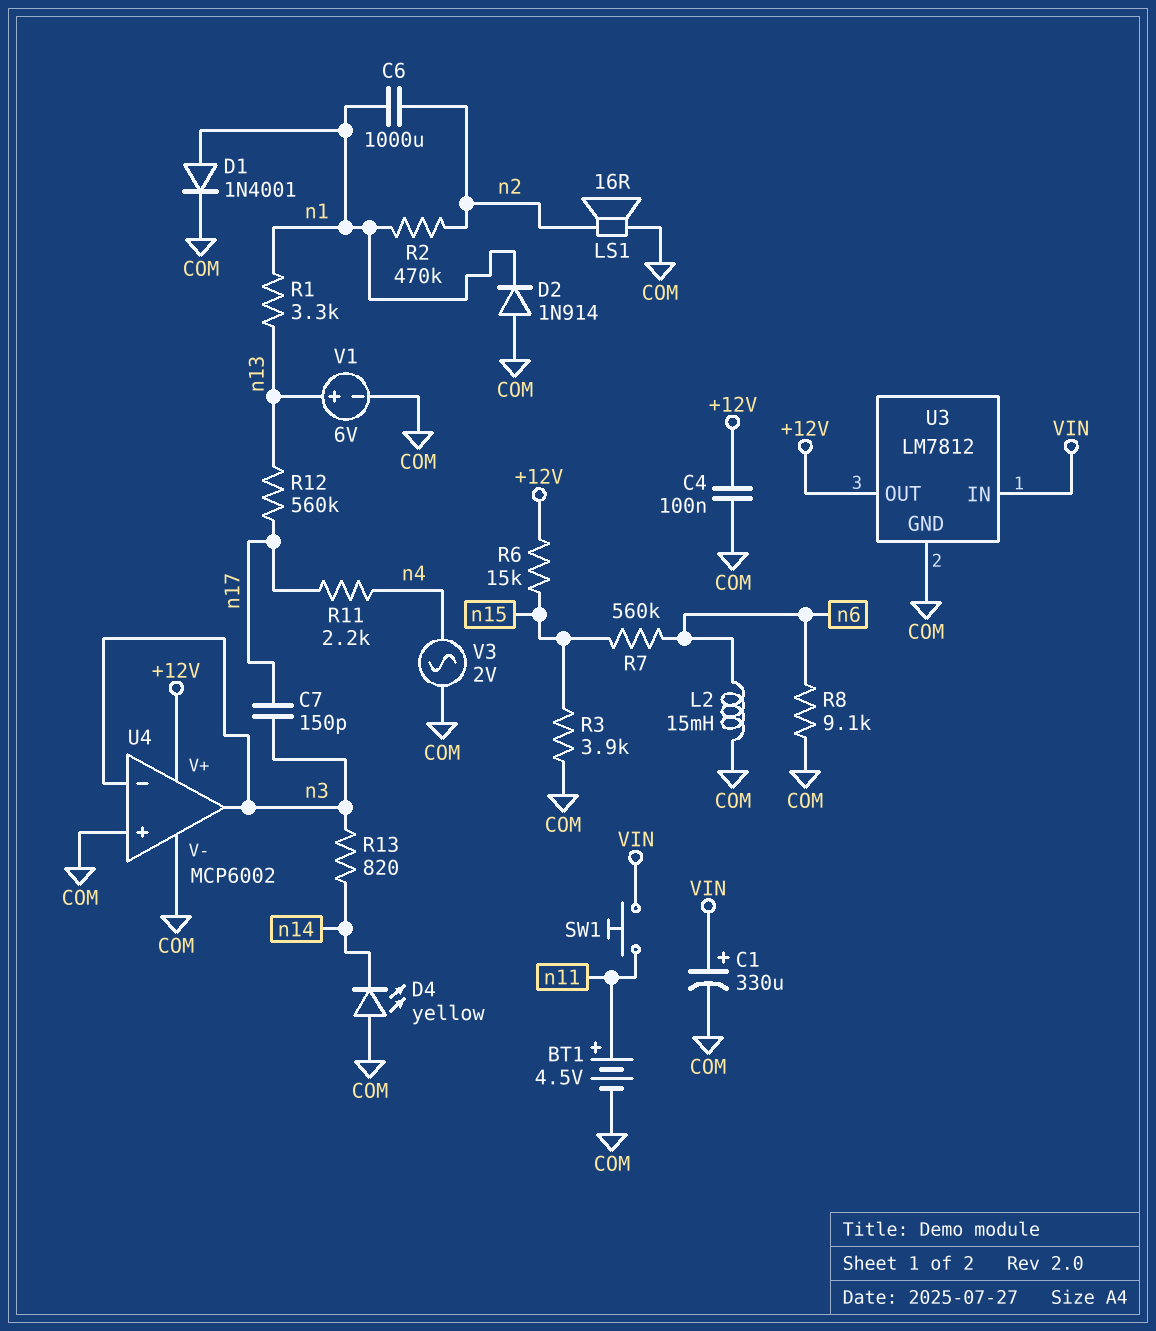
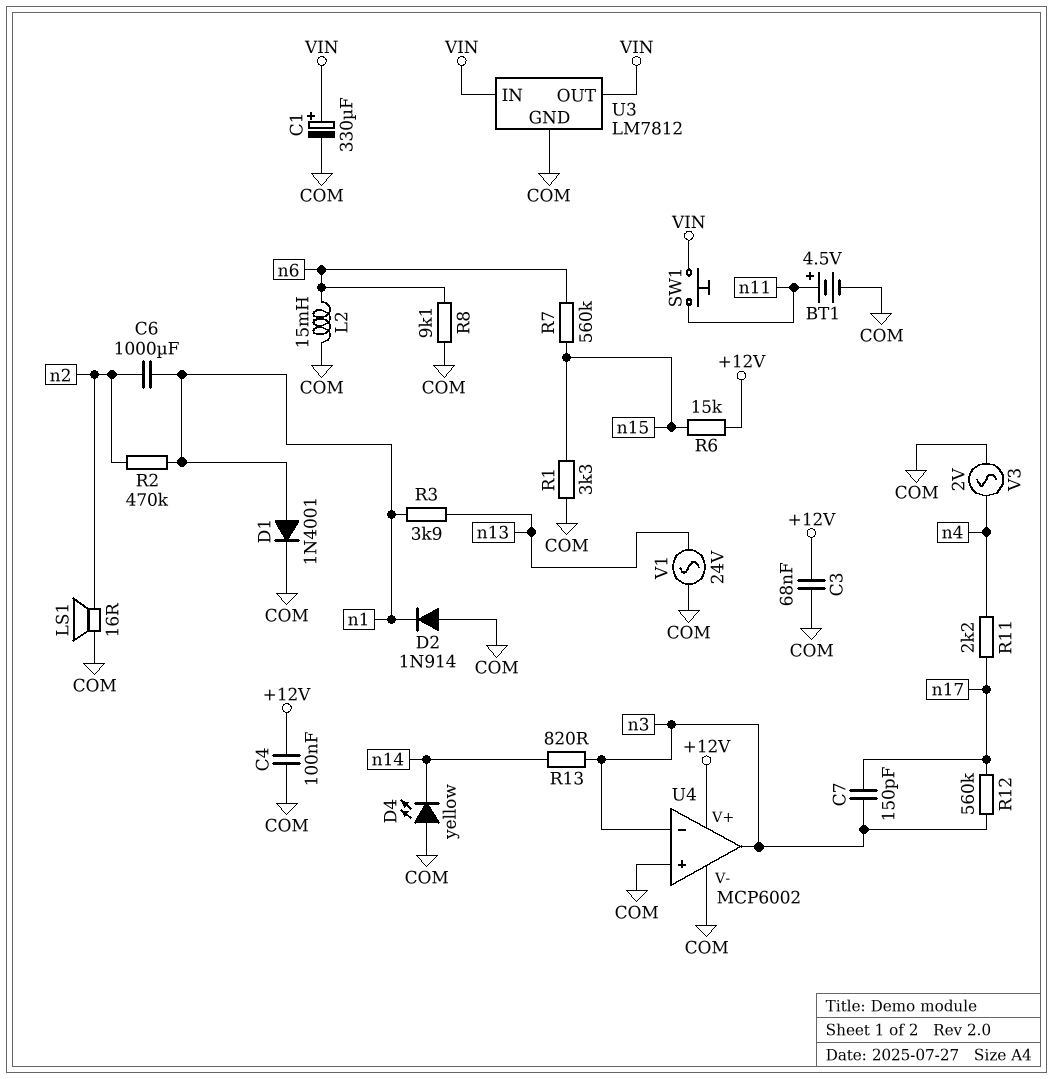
C3: none -> 68nF (+12V, COM)
R1: 3.3k (n1, n13) -> 3.3k (COM, n15)
R3: 3.9k (COM, n15) -> 3.9k (n1, n13)
R12: 560k (n13, n17) -> 560k (n3, n17)
U3 pin OUT: +12V -> VIN
V1: 6V (plus n13, minus COM) -> AC 24V (COM, n13)

